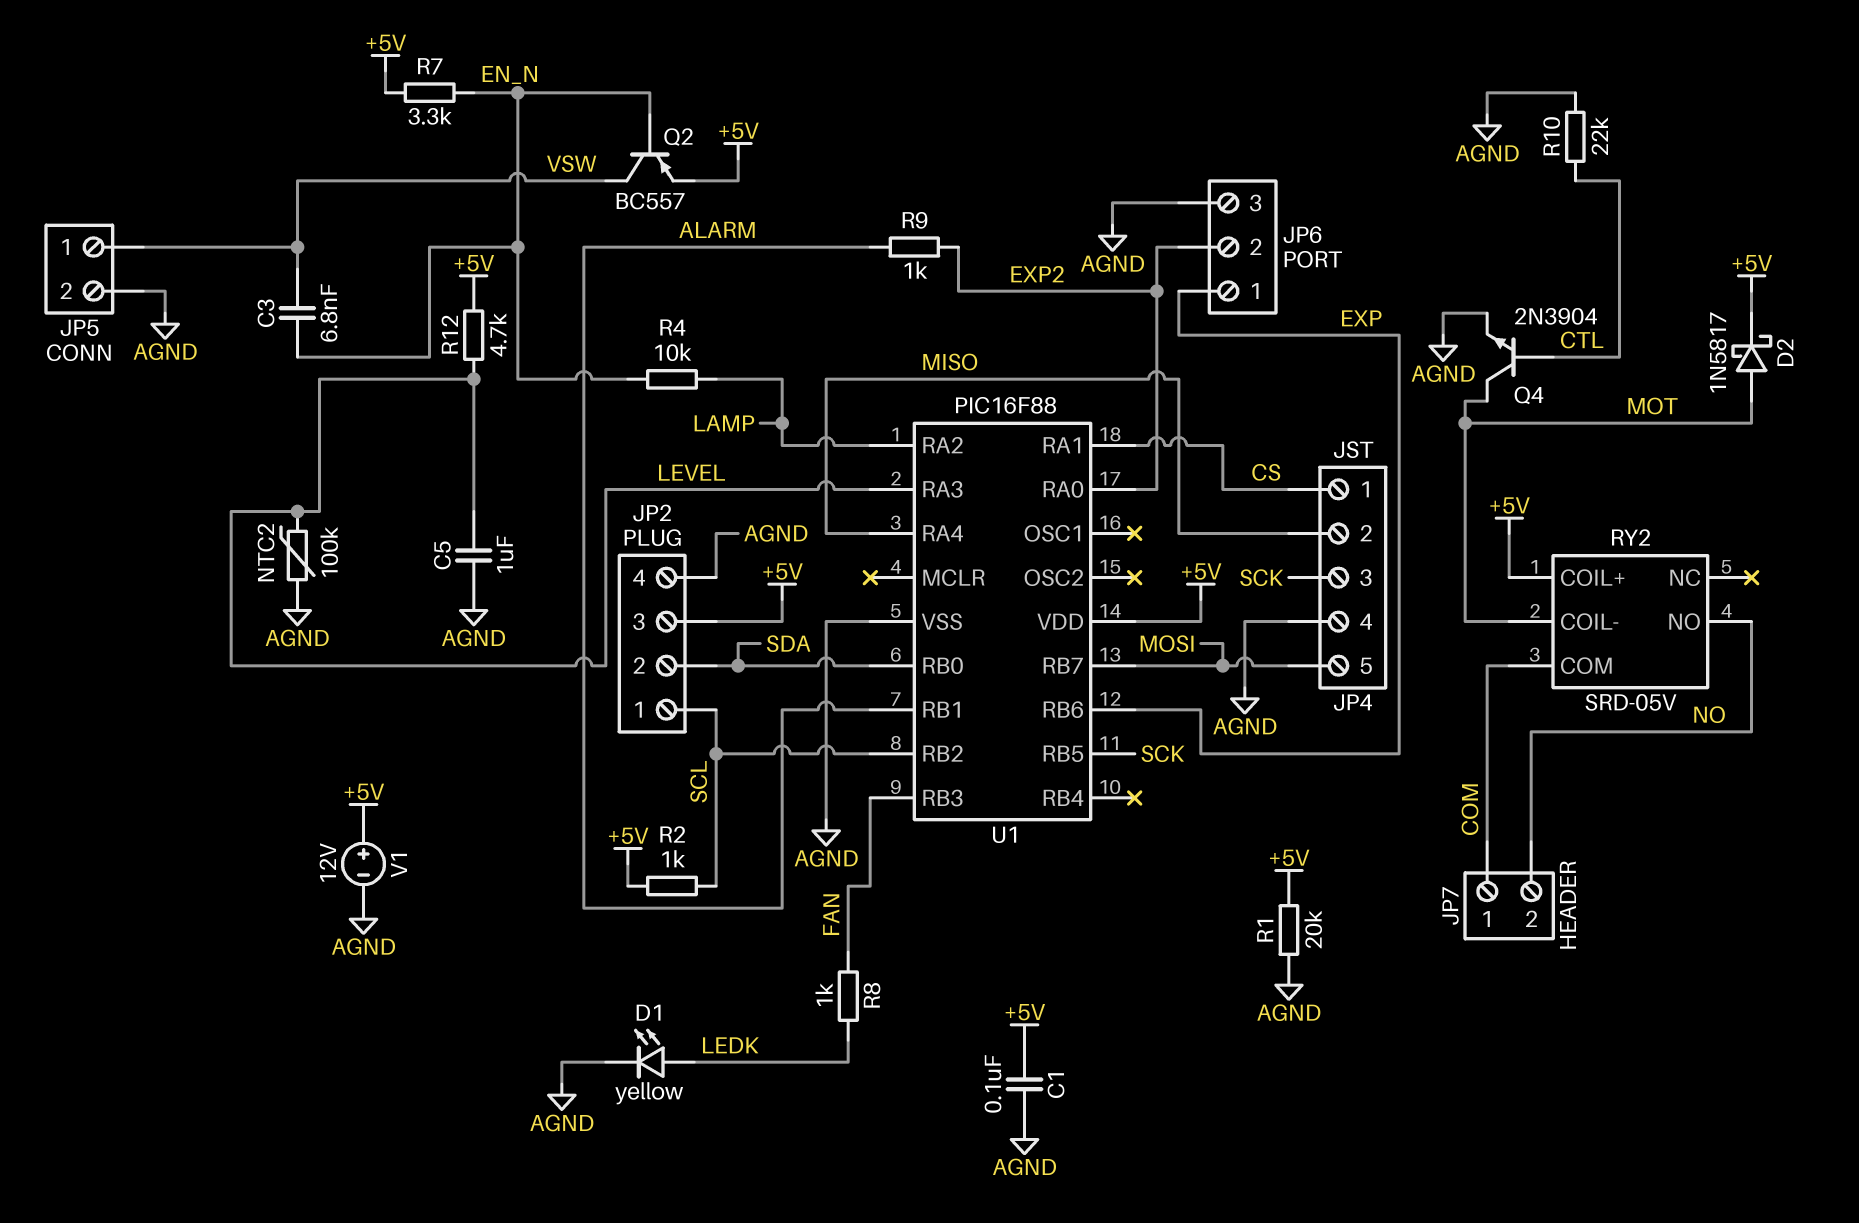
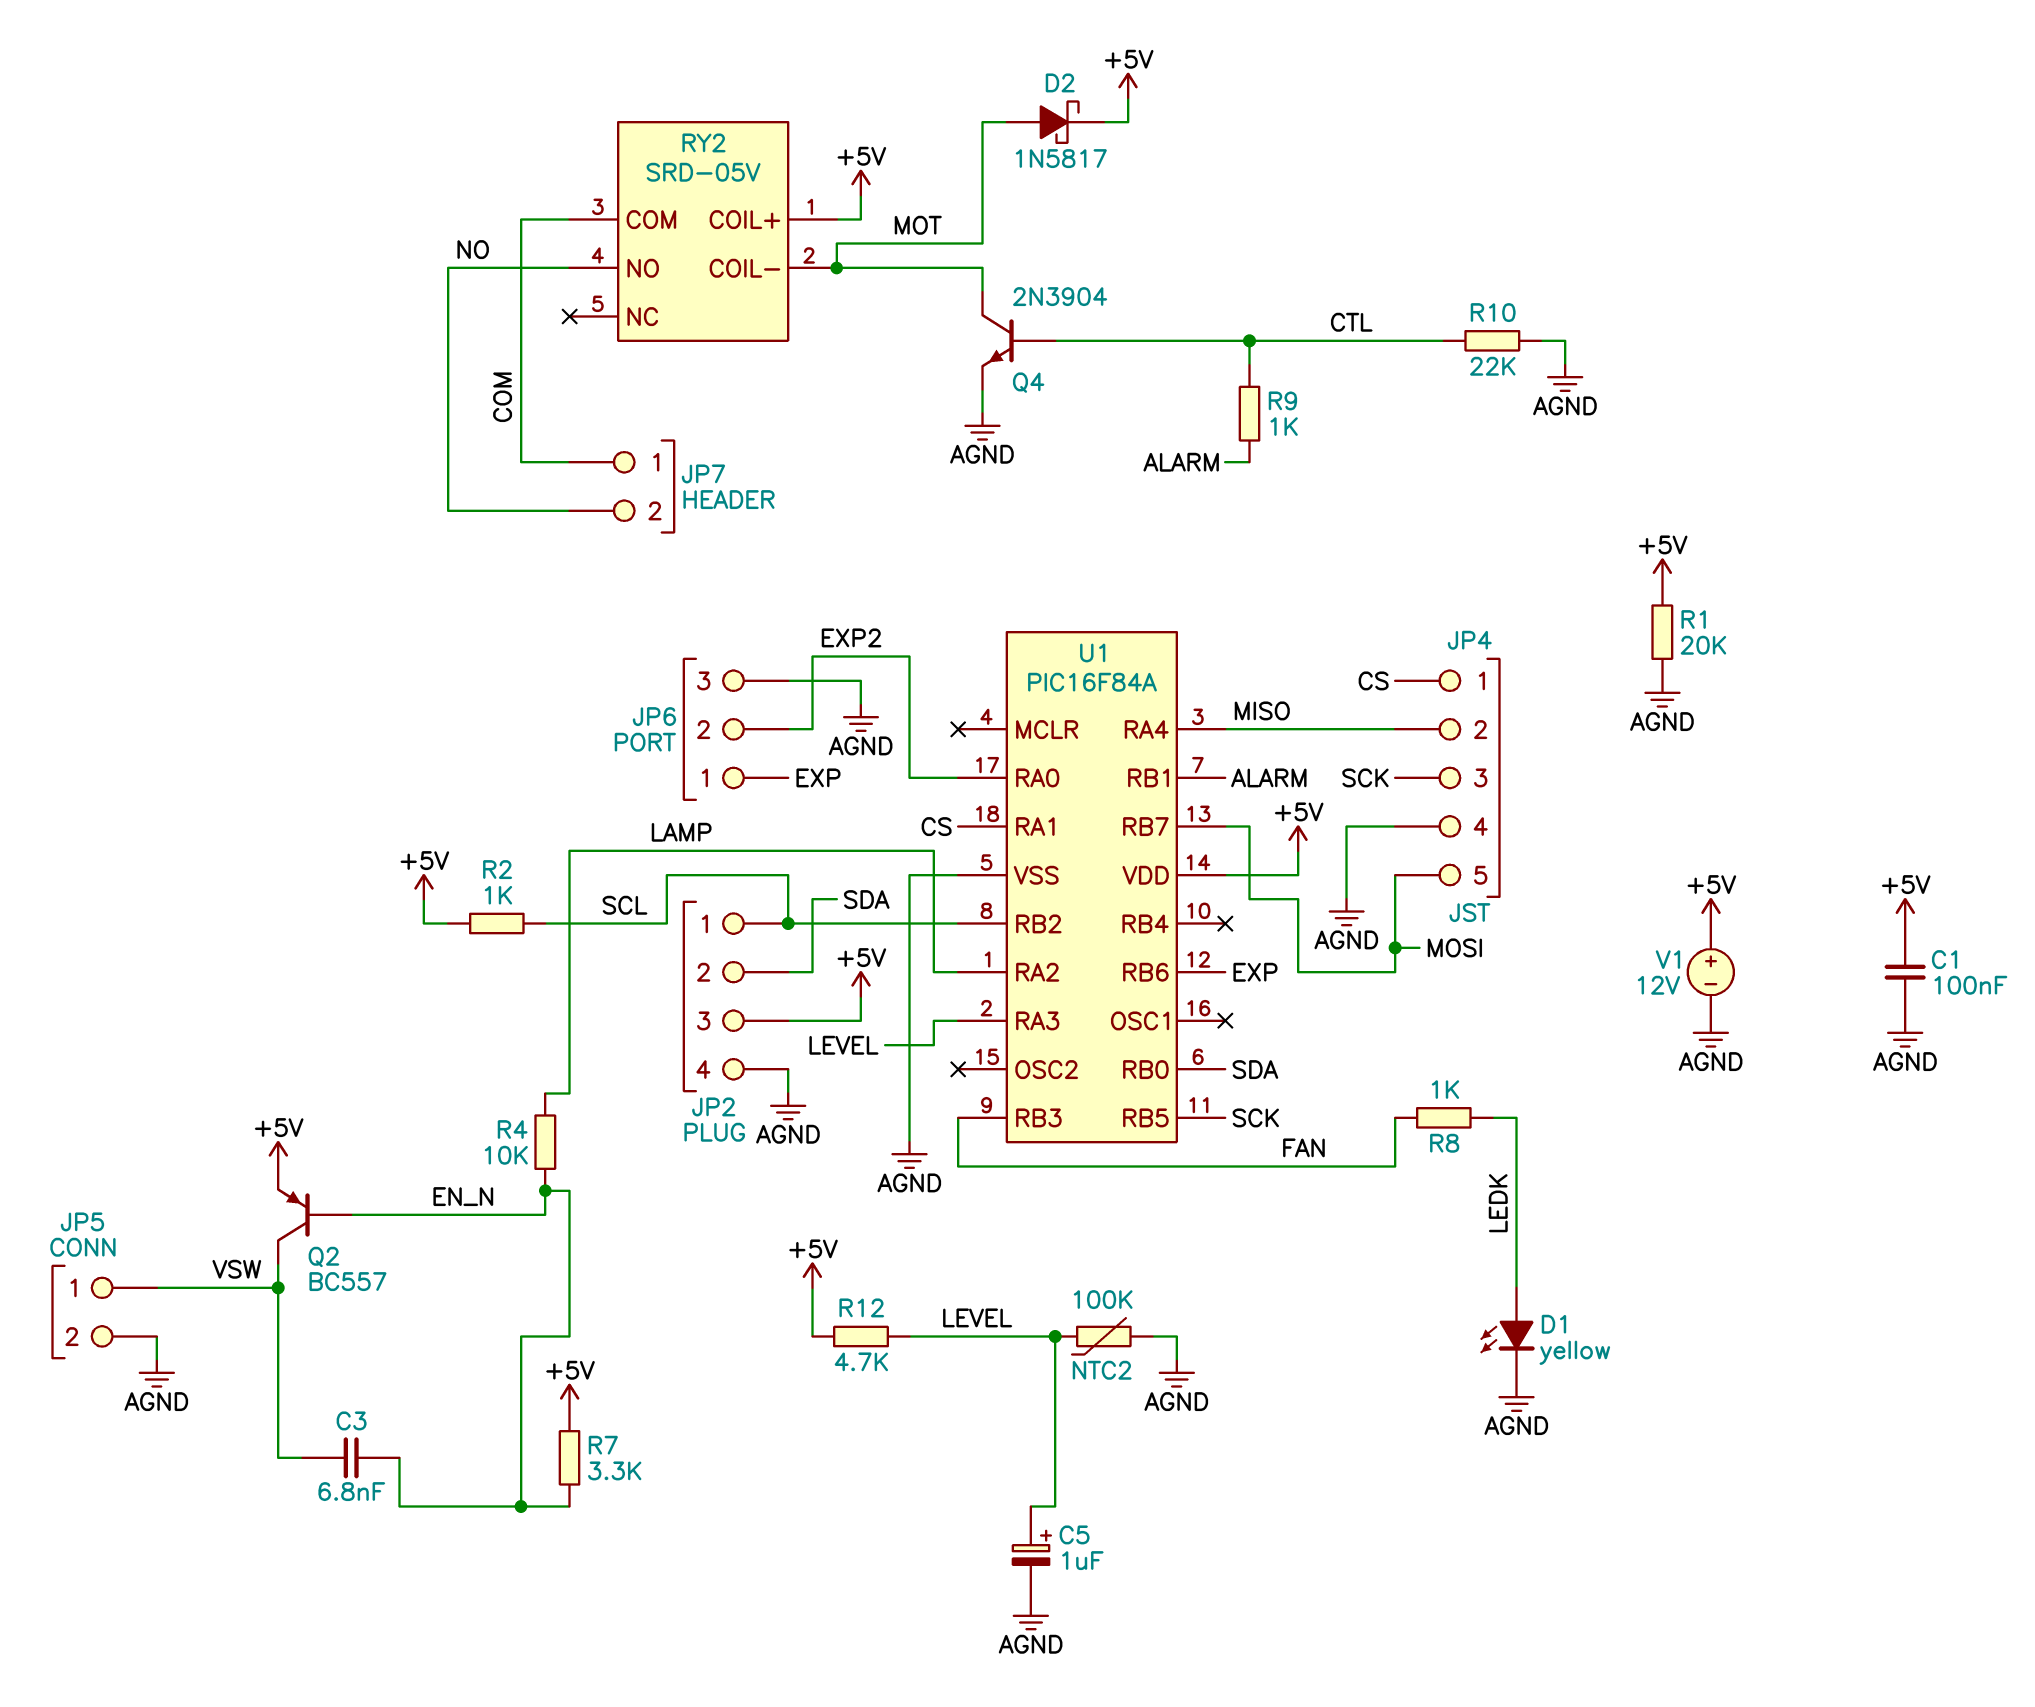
C5: 1uF (AGND, LEVEL) -> 1uF (plus LEVEL, minus AGND)
R9: 1k (ALARM, EXP2) -> 1k (ALARM, CTL)
U1: PIC16F88 -> PIC16F84A

